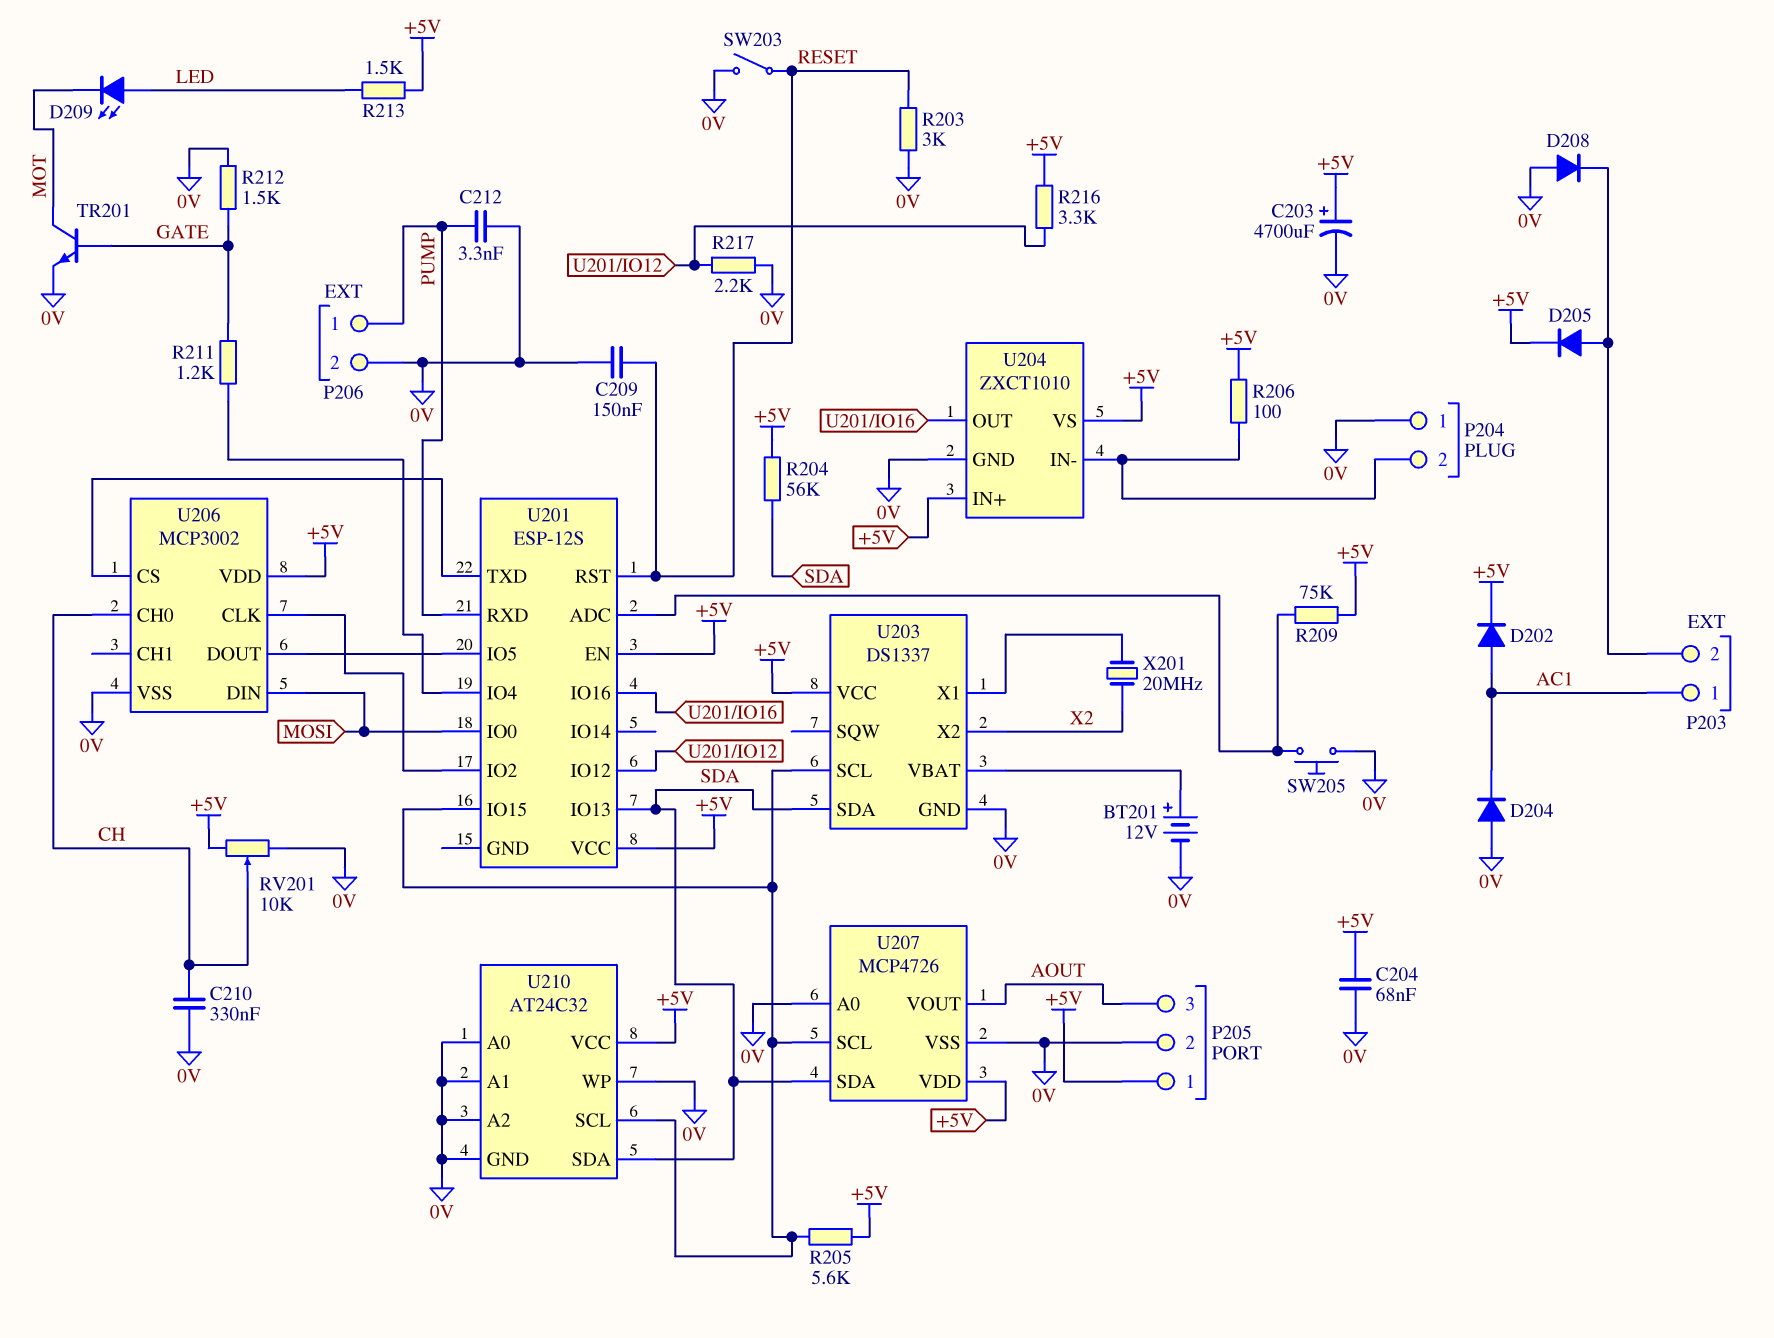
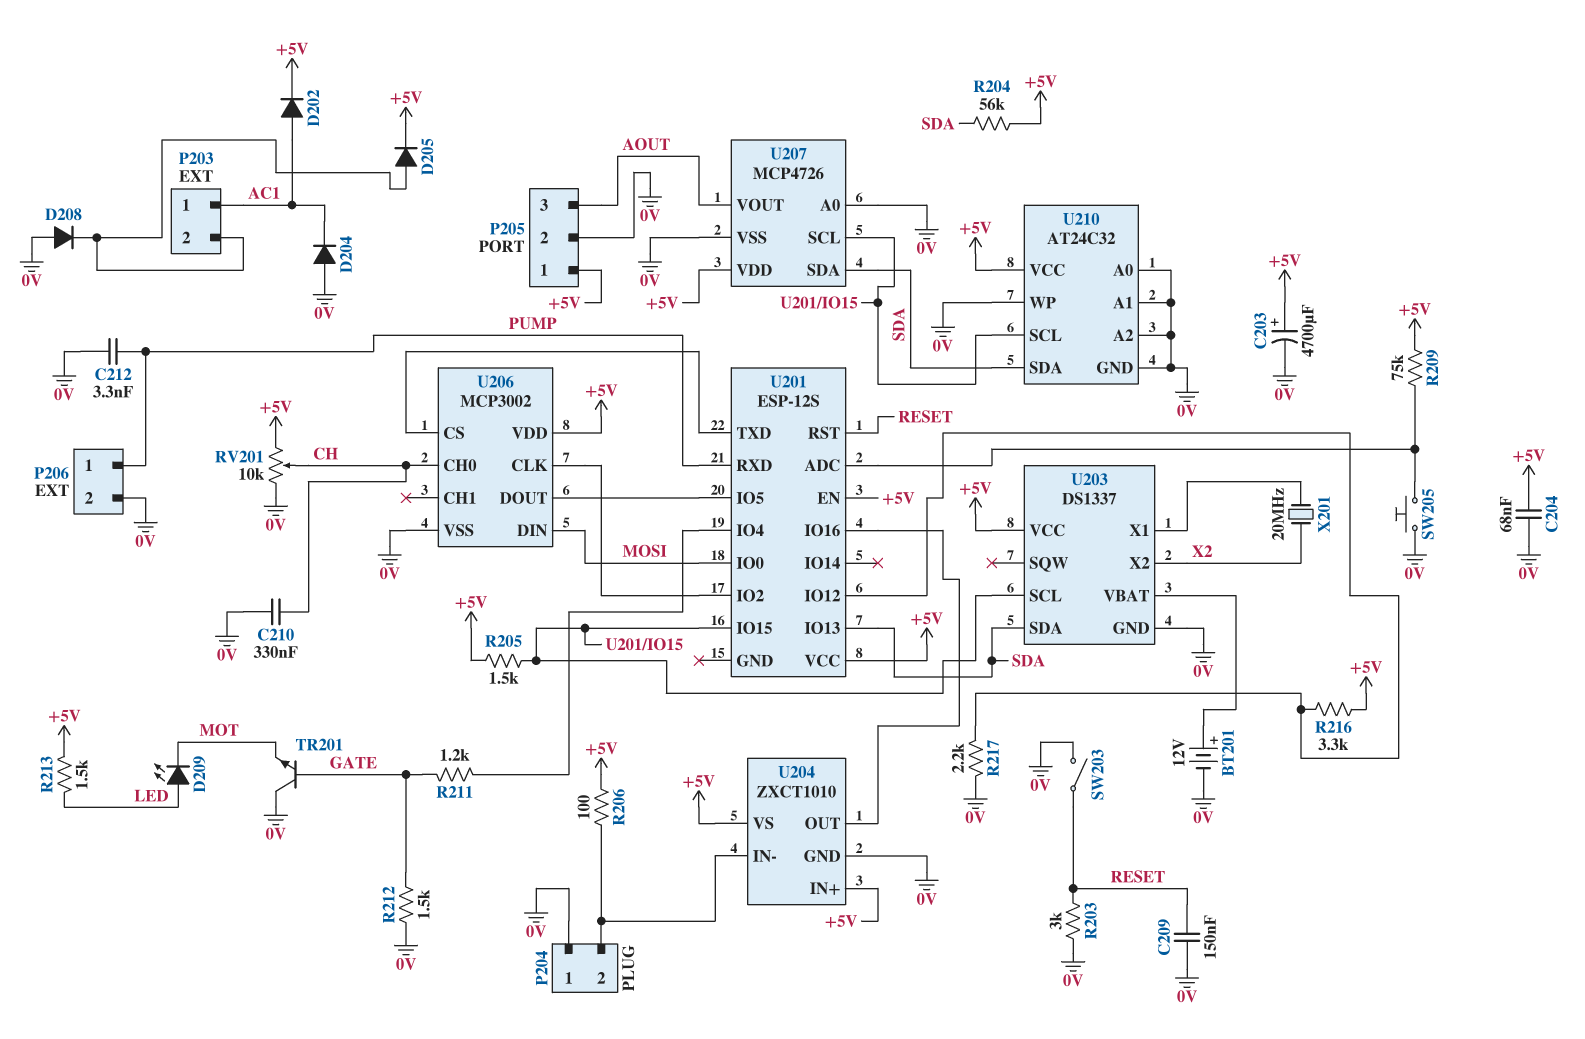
R205: 5.6k (+5V, U201/IO15) -> 1.5k (+5V, U201/IO15)
TR201: NPN (B GATE, C MOT, E 0V) -> NPN (B GATE, C 0V, E MOT)

